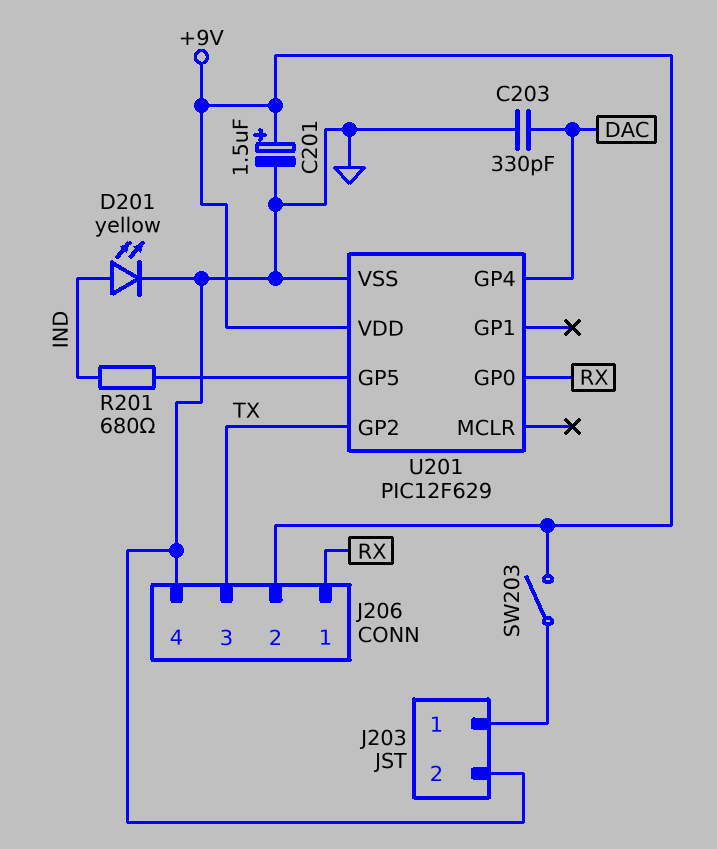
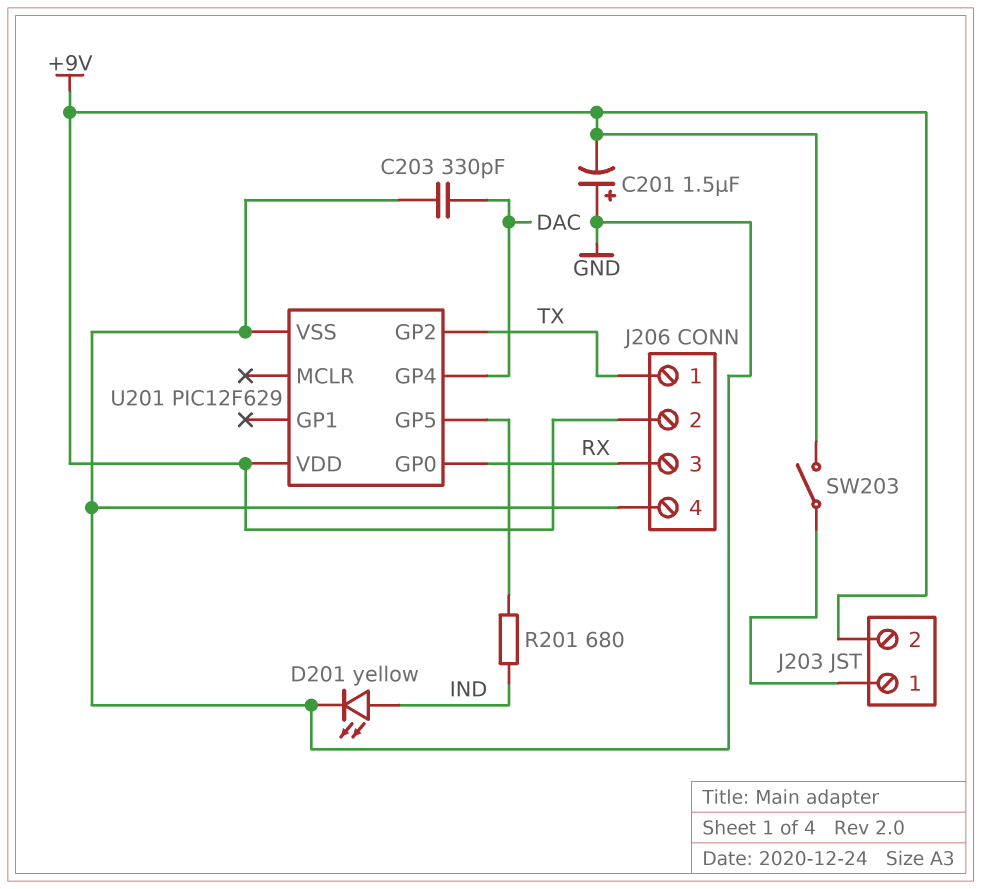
C201: 1.5uF (plus +9V, minus GND) -> 1.5uF (plus GND, minus +9V)
J203 pin 2: GND -> +9V
J206 pin 1: RX -> TX
J206 pin 3: TX -> RX

